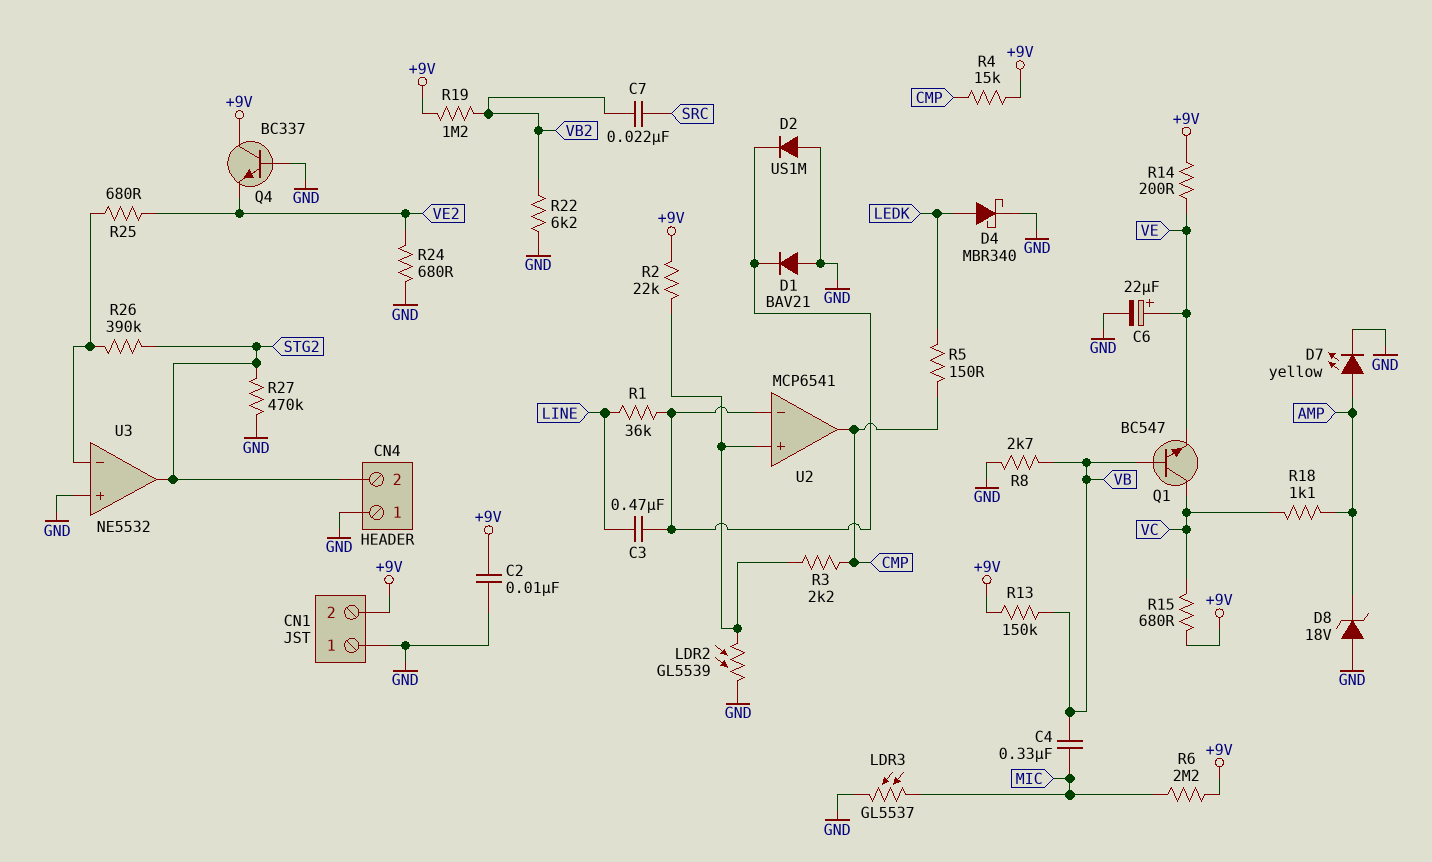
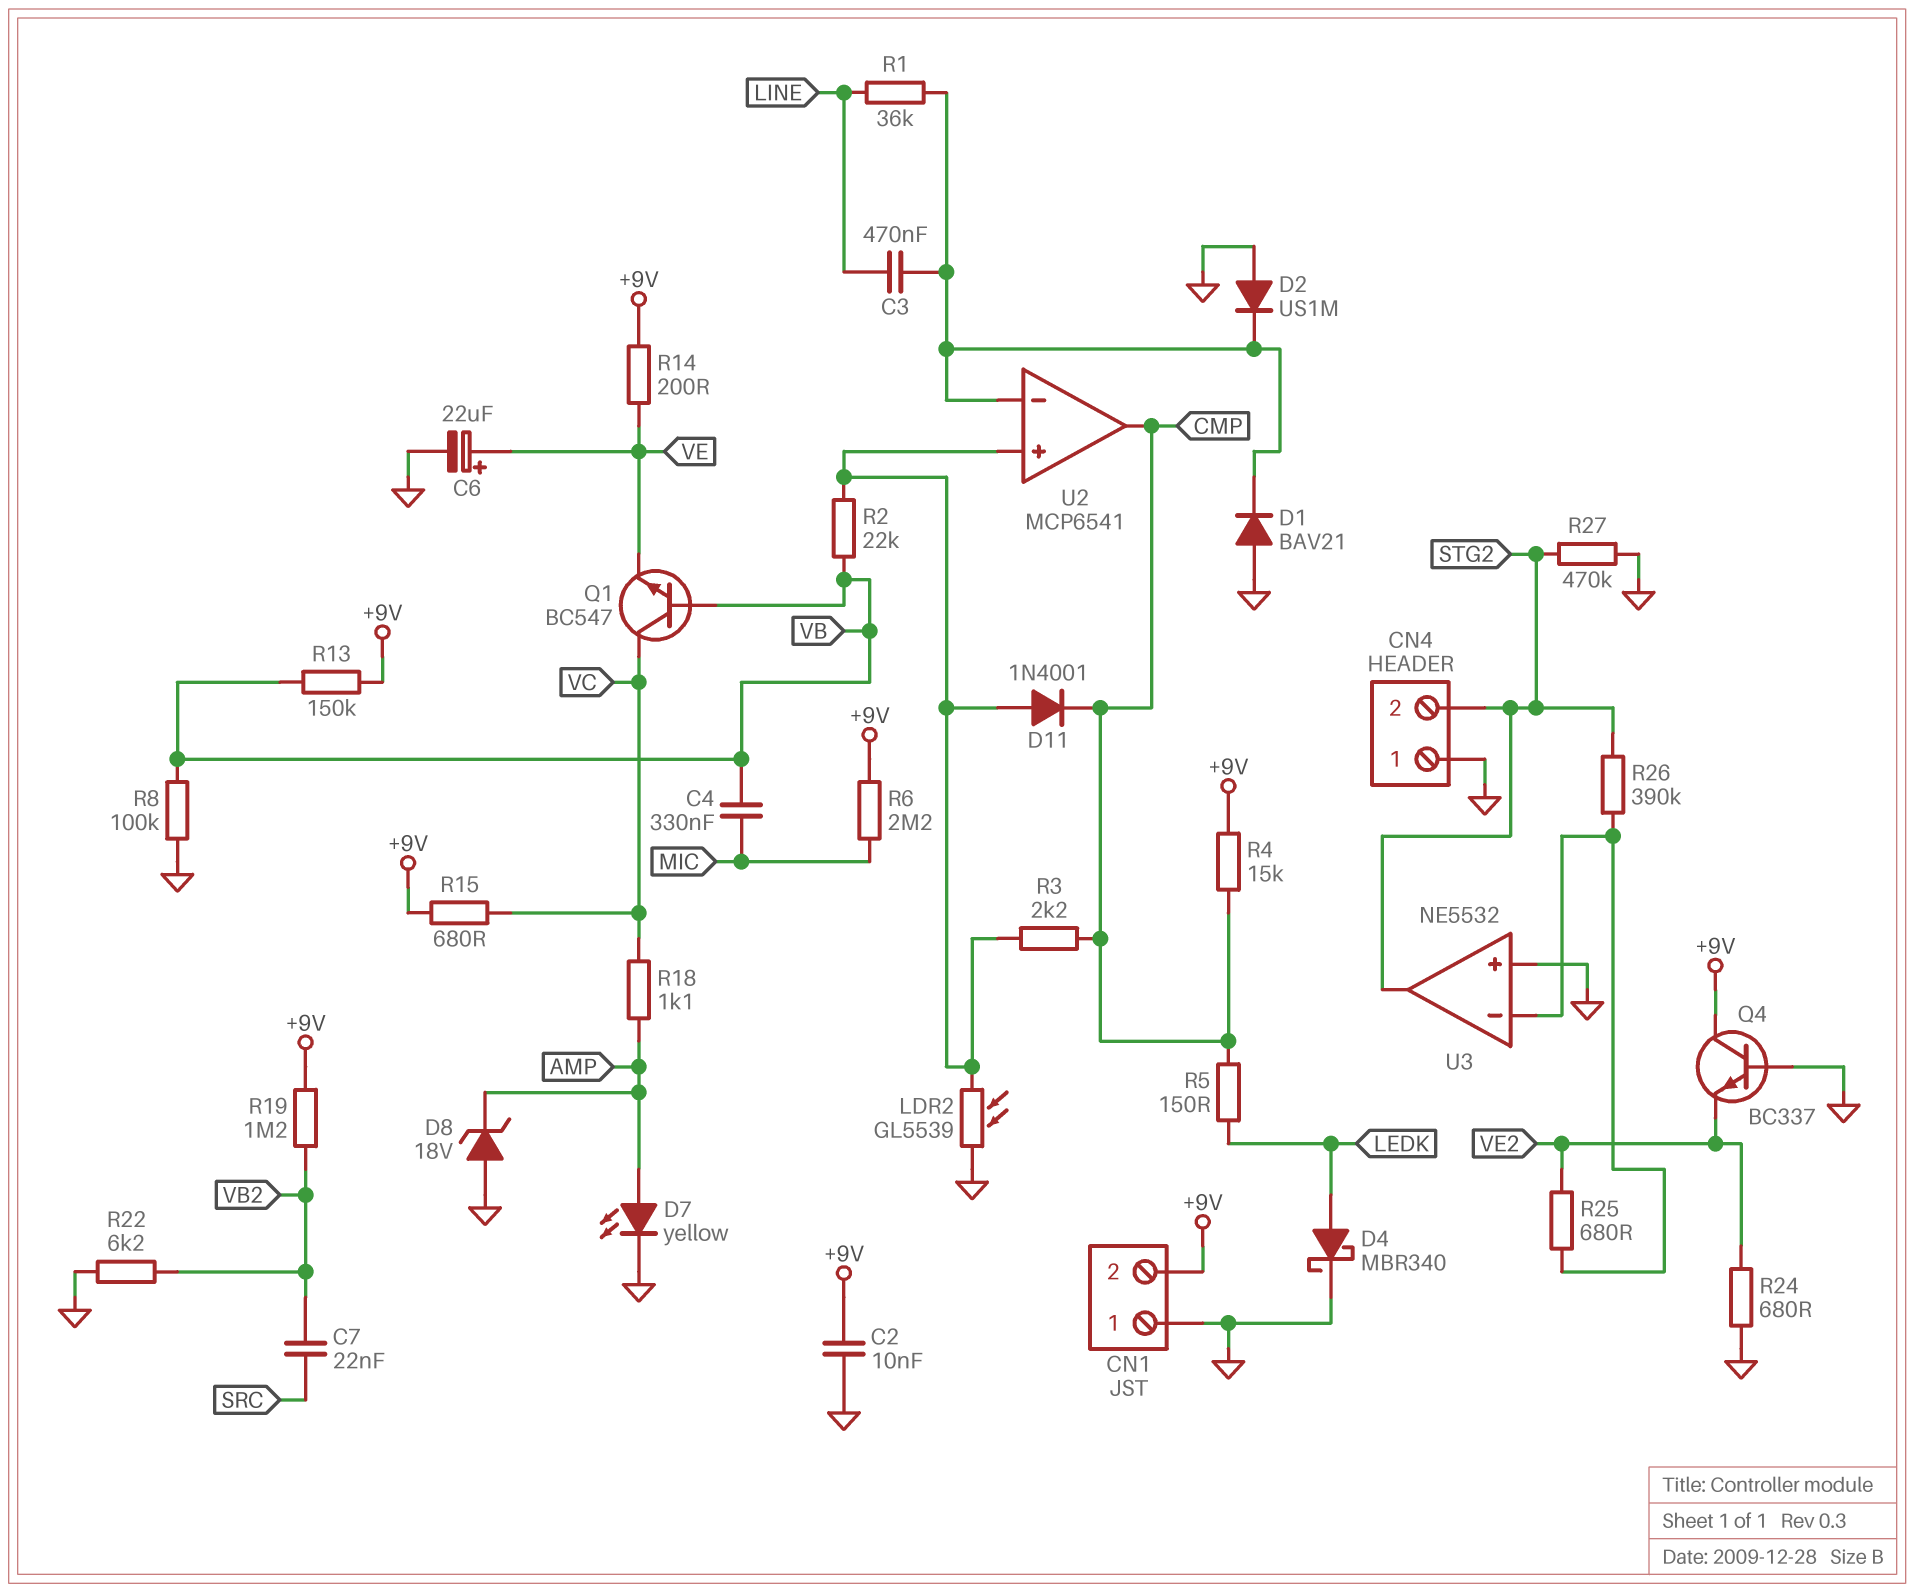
D11: none -> diode 1N4001 (A U2/in+, K CMP)
LDR3: GL5537 (GND, MIC) -> none
R2: 22k (+9V, U2/in+) -> 22k (U2/in+, VB)
R8: 2.7k (GND, VB) -> 100k (GND, VB)

